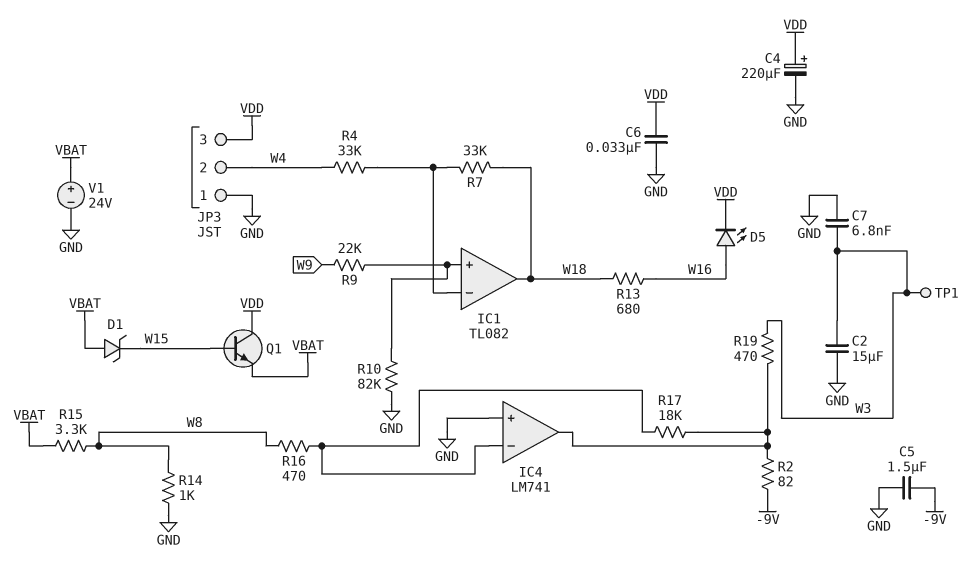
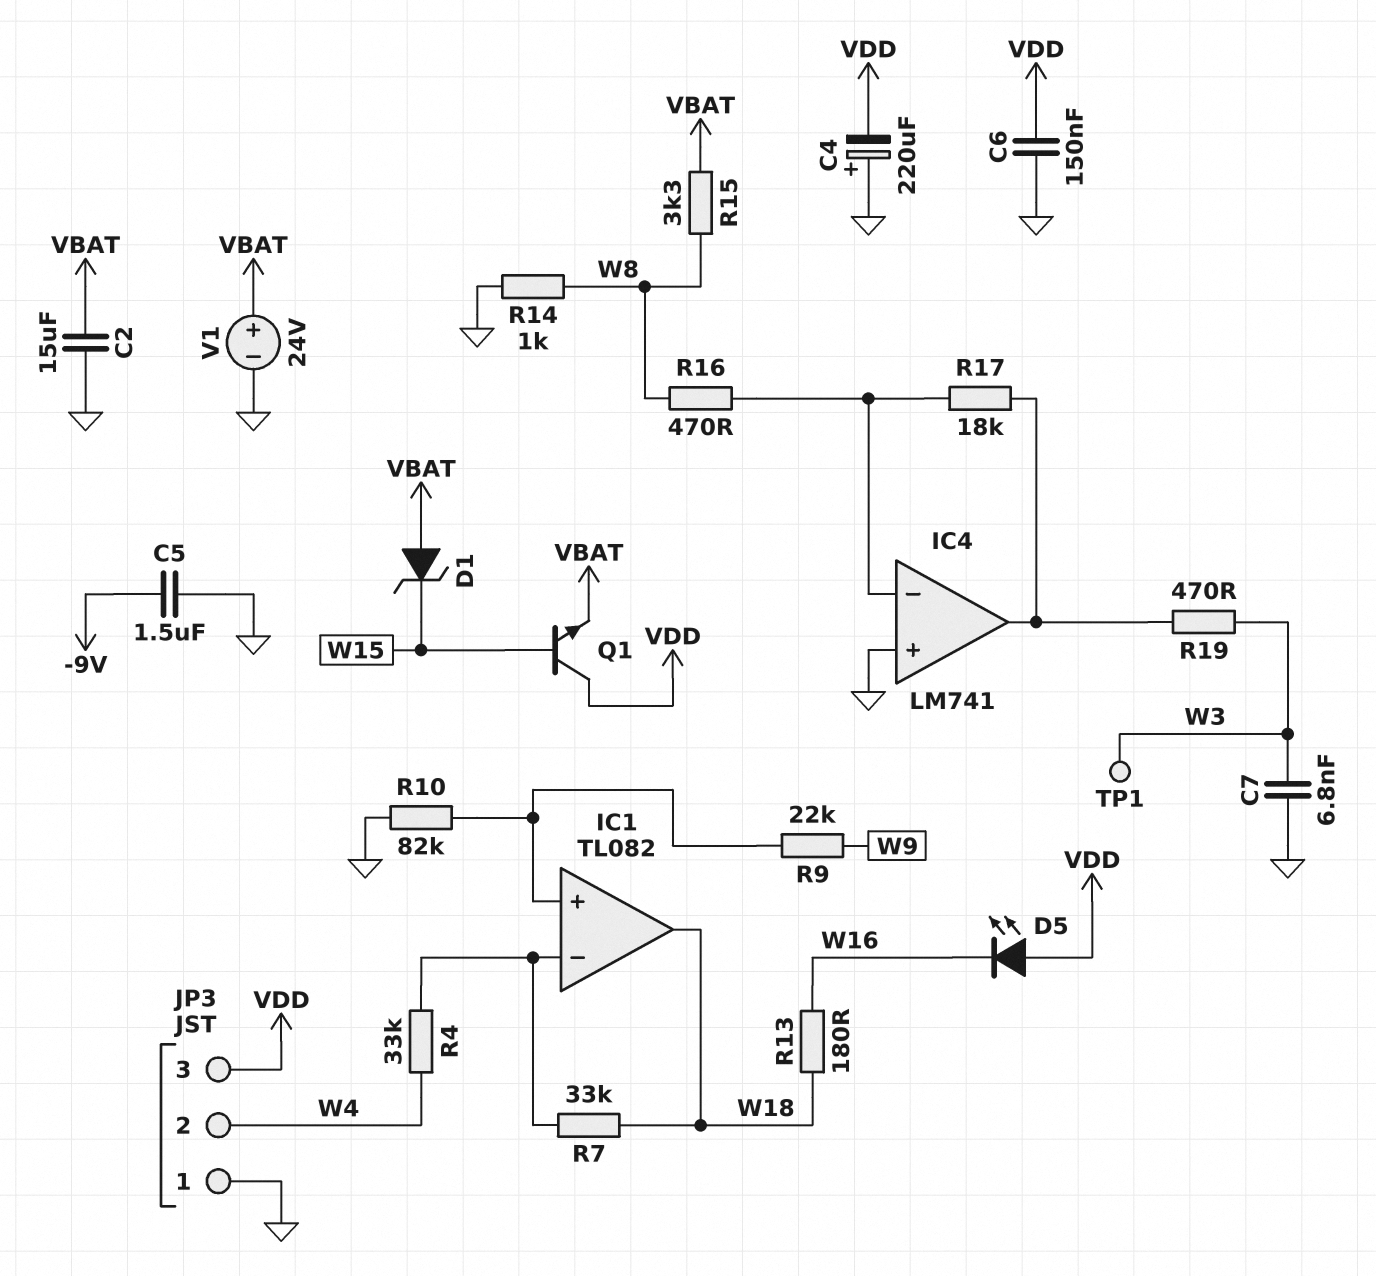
C2: 15uF (GND, W3) -> 15uF (GND, VBAT)
C4: 220uF (plus VDD, minus GND) -> 220uF (plus GND, minus VDD)
C6: 33nF (GND, VDD) -> 150nF (GND, VDD)
D5: LED (A W16, K VDD) -> LED (A VDD, K W16)
R2: 82 (-9V, IC4/out) -> none
R13: 680 (W16, W18) -> 180 (W16, W18)

